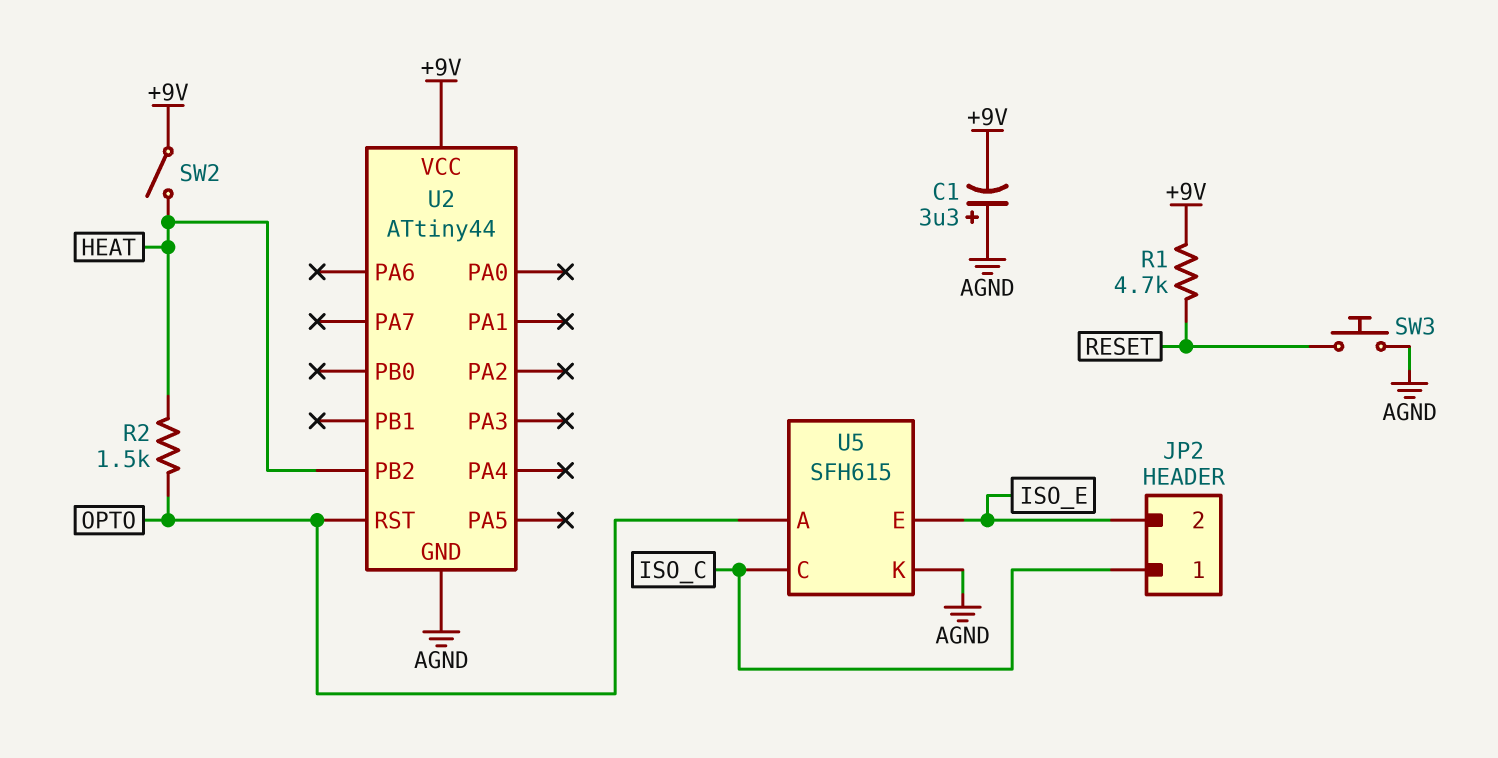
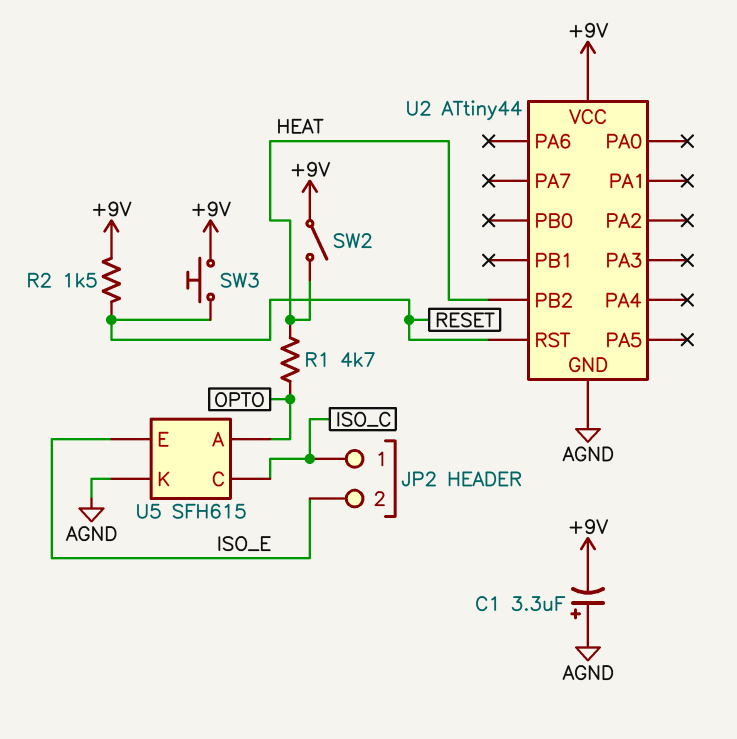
R1: 4.7k (+9V, RESET) -> 4.7k (HEAT, OPTO)
R2: 1.5k (HEAT, OPTO) -> 1.5k (+9V, RESET)
SW3: button (AGND, RESET) -> button (+9V, RESET)
U2 pin RST: OPTO -> RESET

